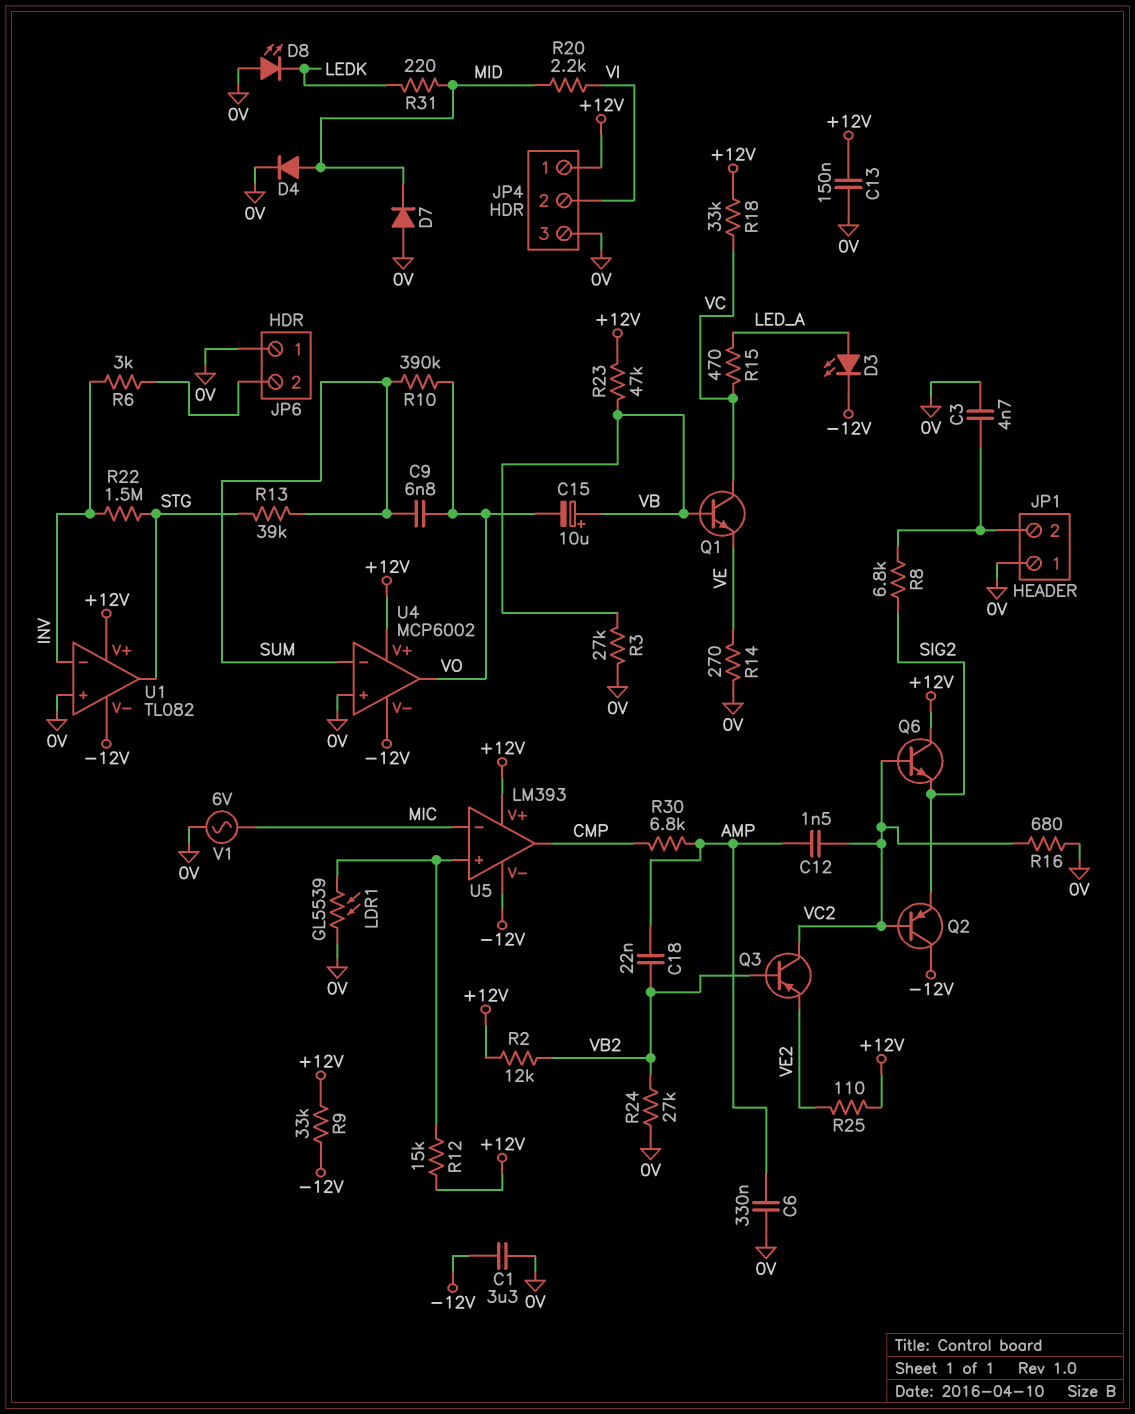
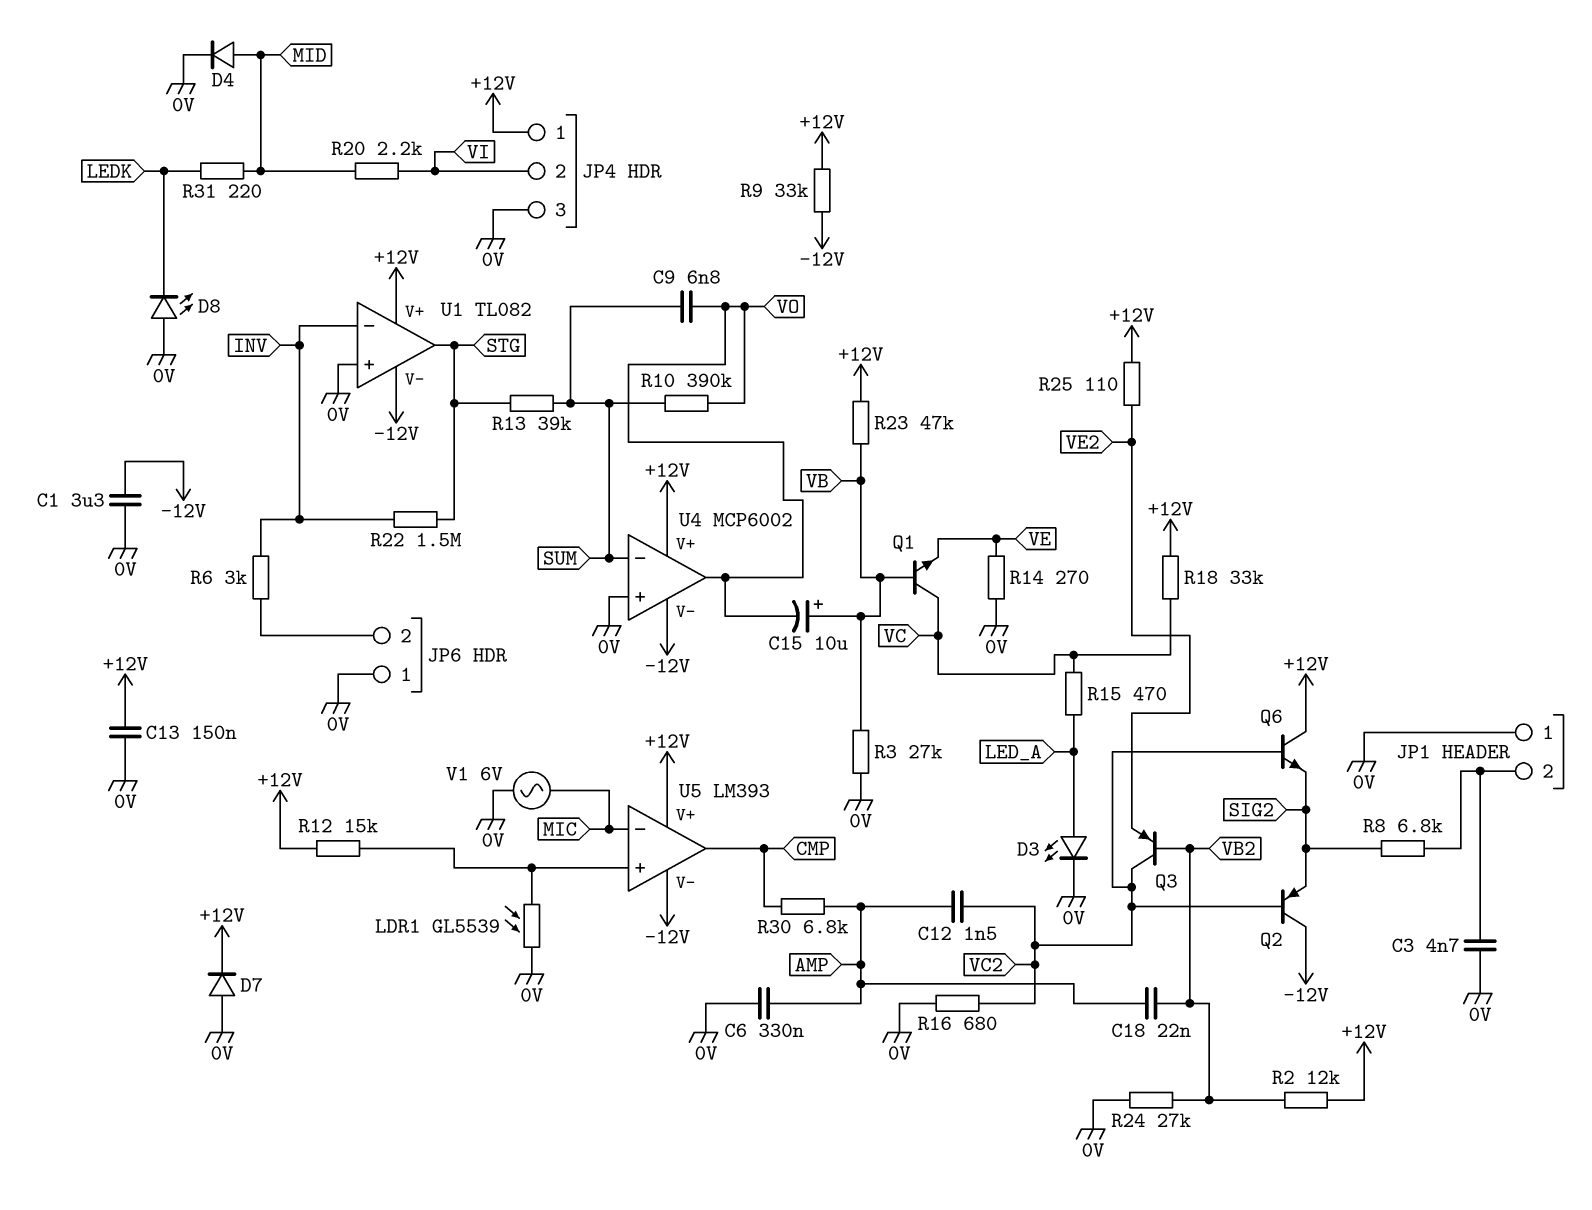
D3: LED (A LED_A, K -12V) -> LED (A LED_A, K 0V)
D7: diode (A 0V, K MID) -> diode (A 0V, K +12V)

